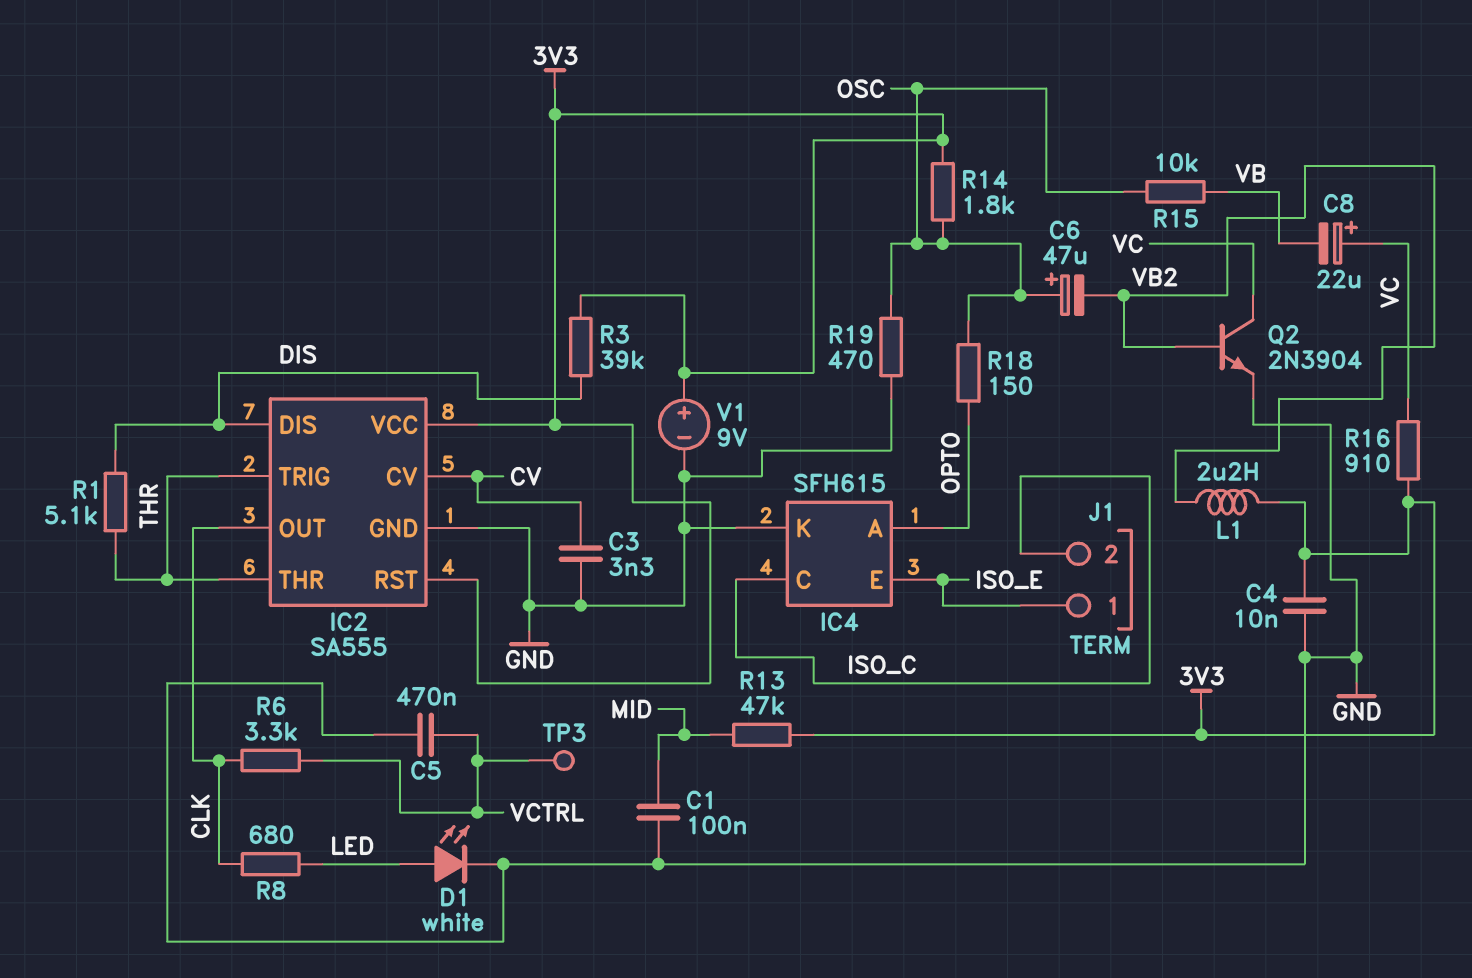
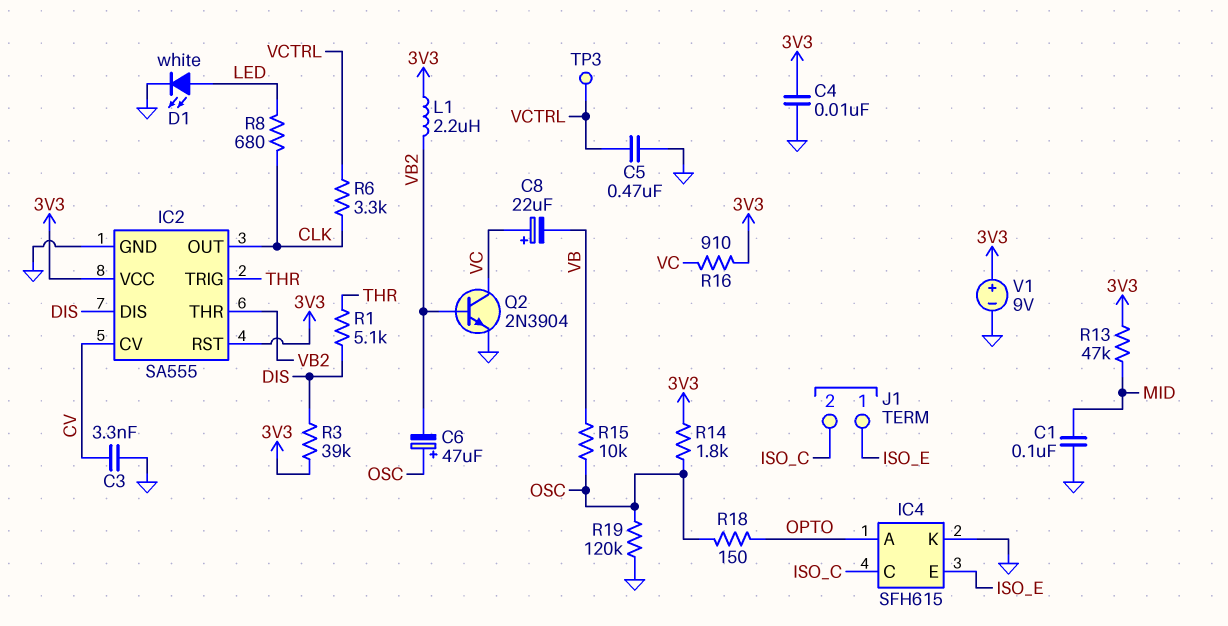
IC2 pin THR: THR -> VB2
R19: 470 (GND, OSC) -> 120k (GND, OSC)

